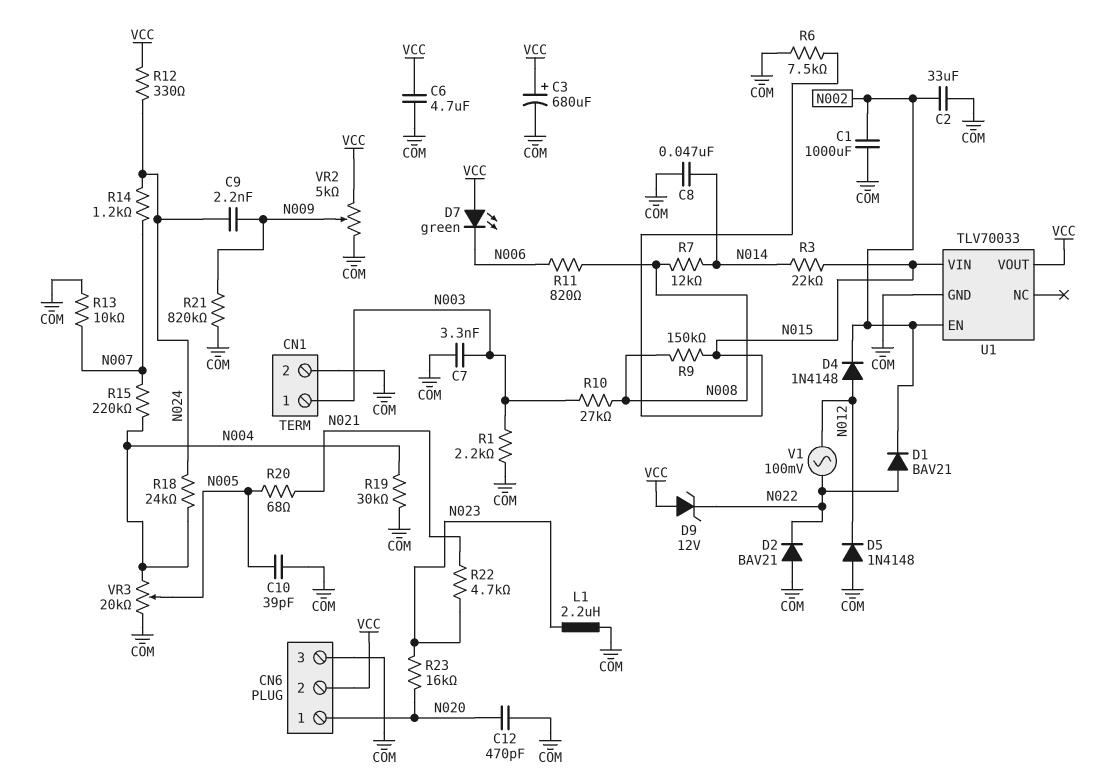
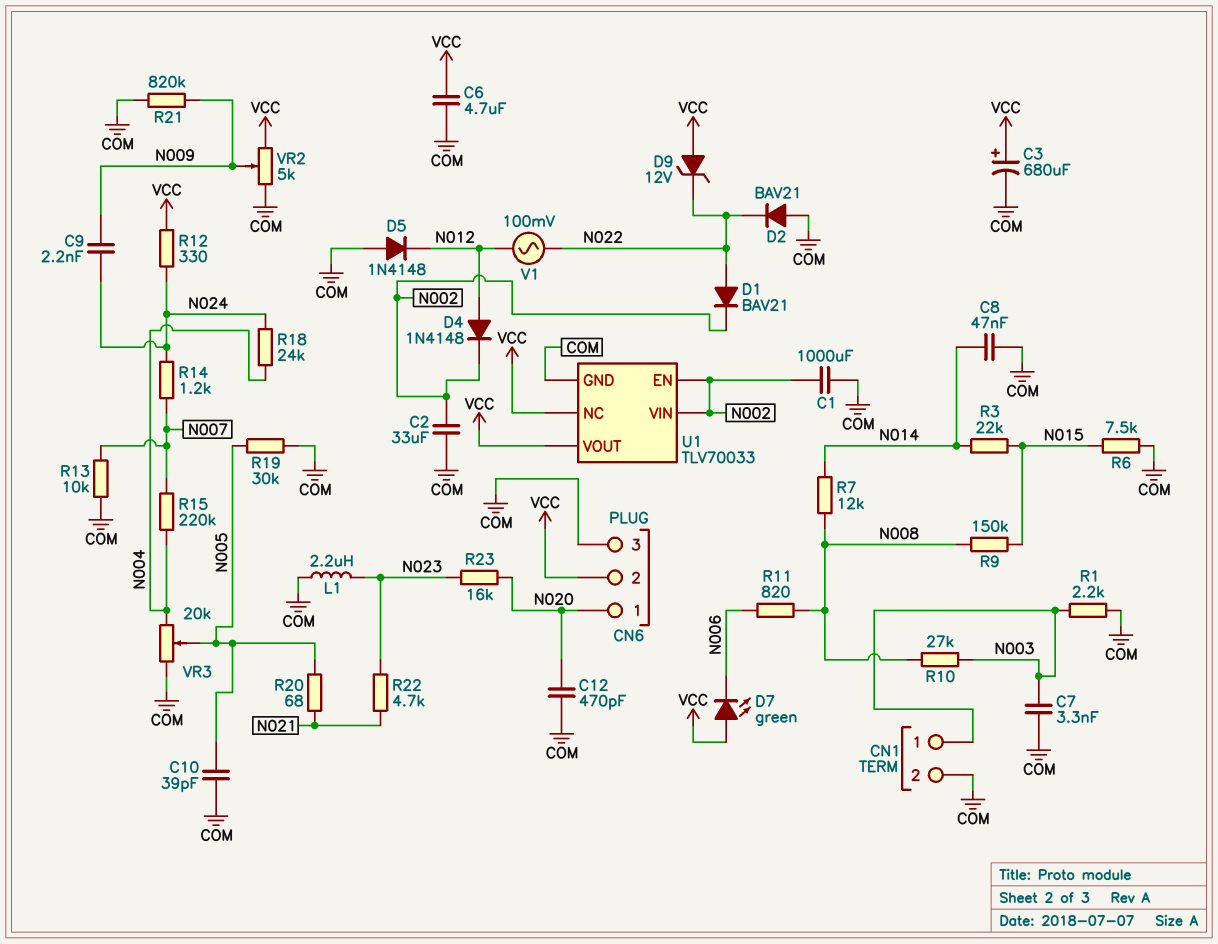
R19: 30k (COM, N004) -> 30k (COM, N005)
U1 pin NC: none -> VCC
U1 pin VIN: N015 -> N002

